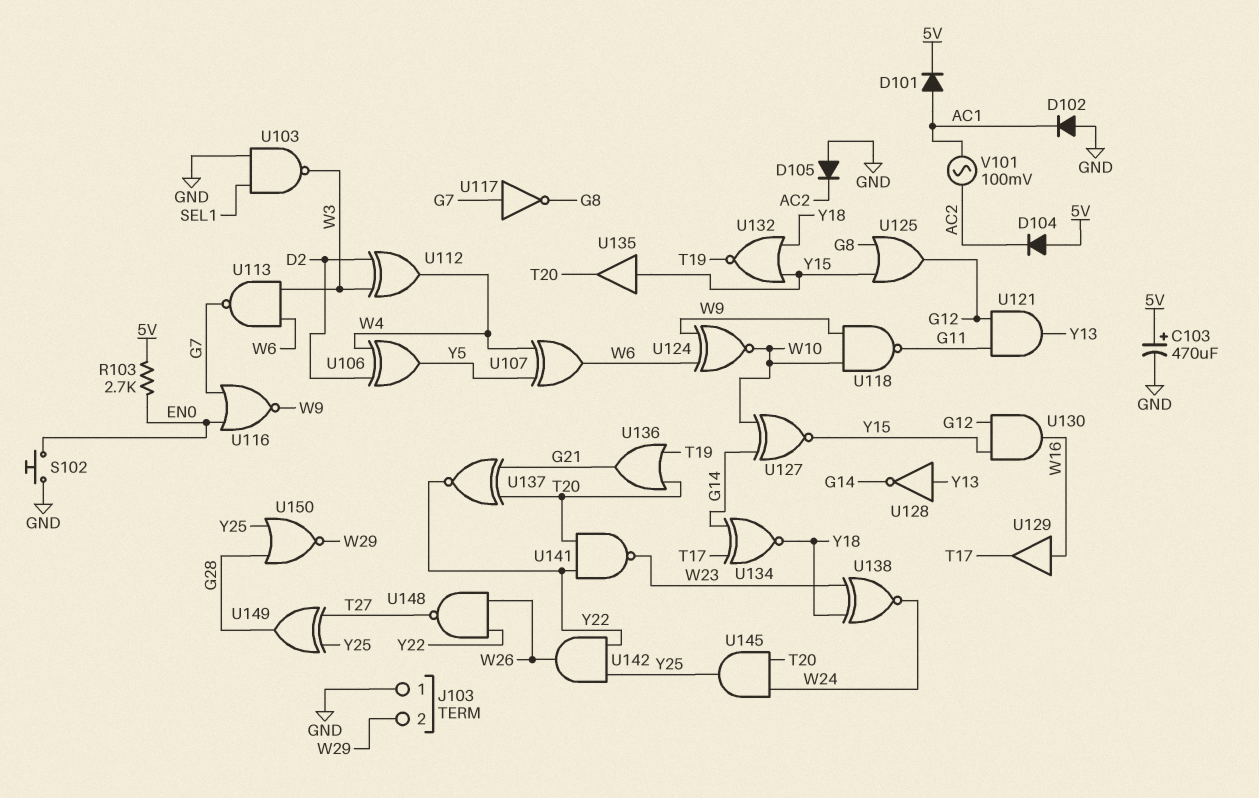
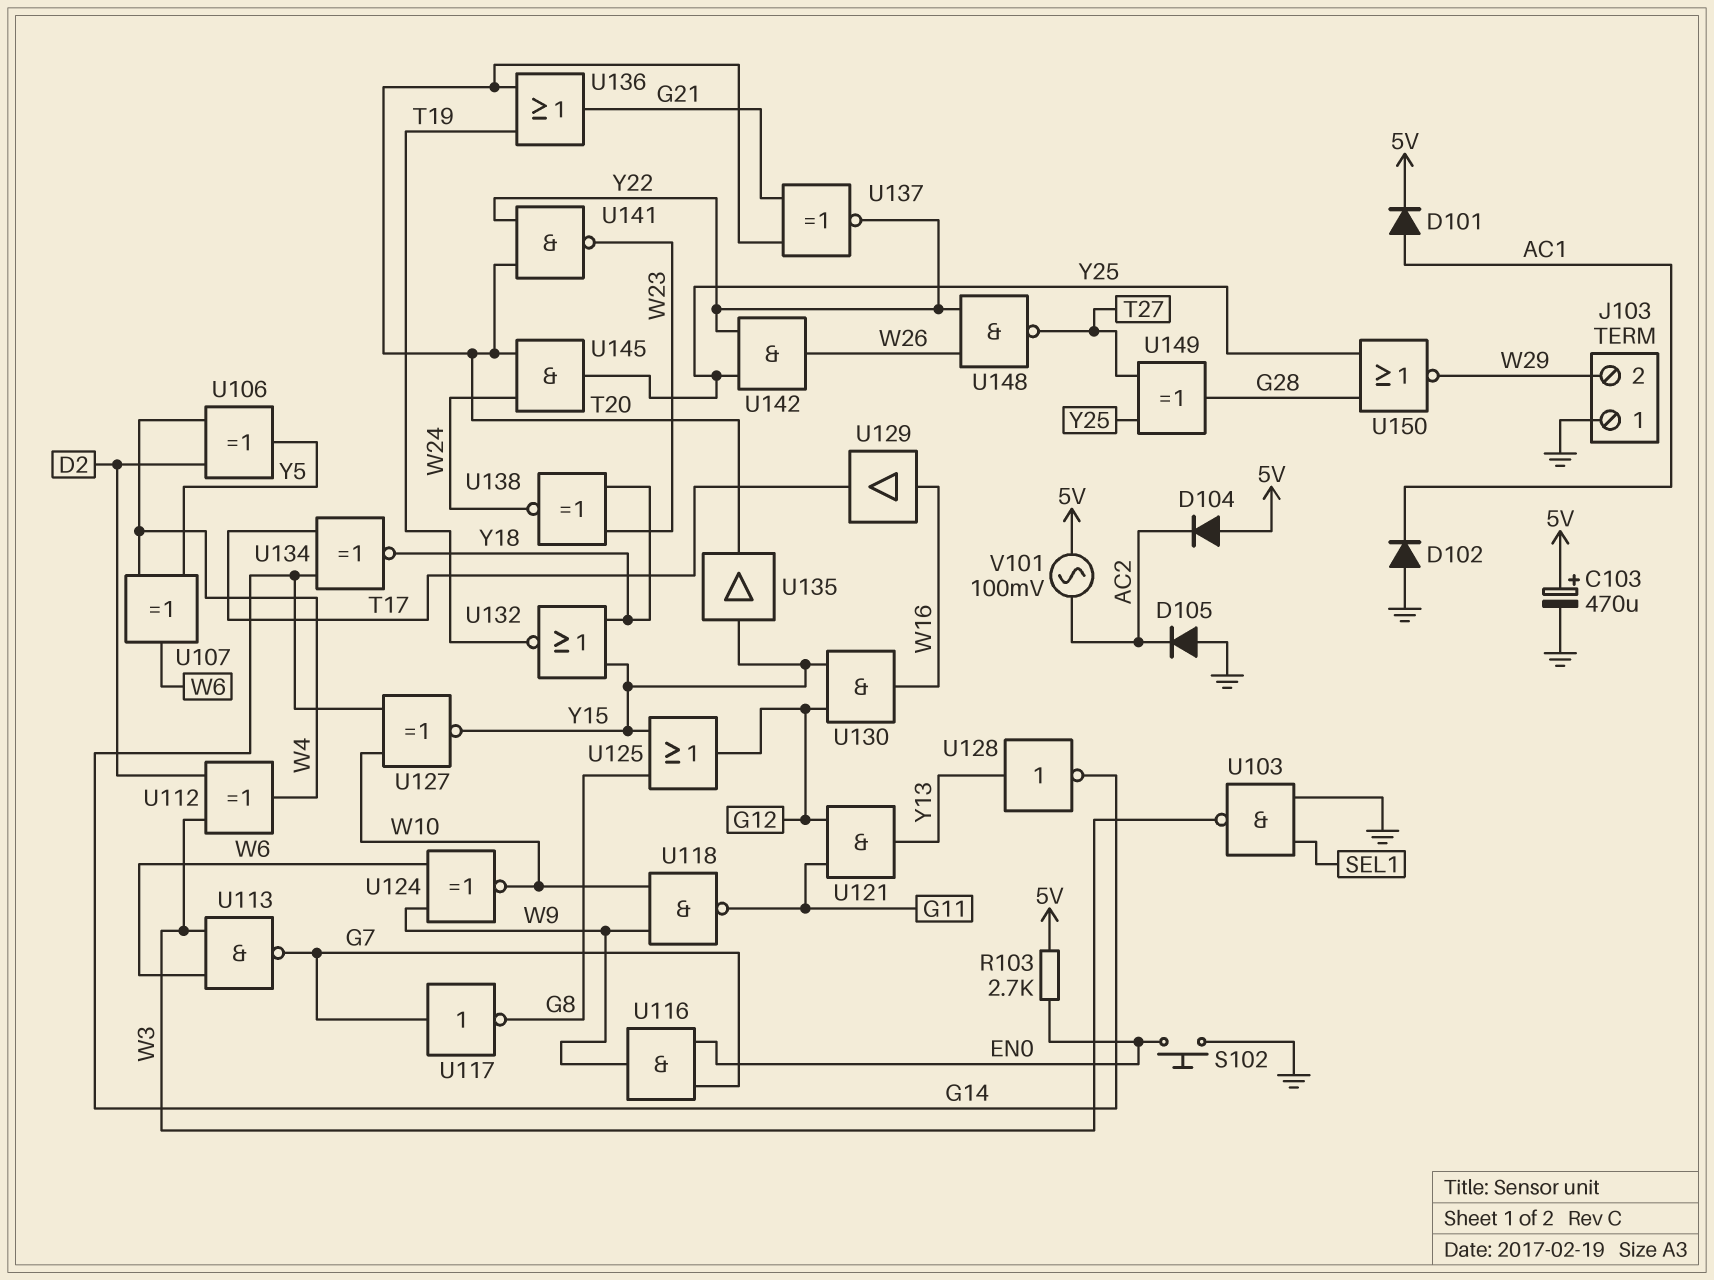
U116: NOR (in EN0, in G7, out W9) -> AND (in EN0, in G7, out W9)
V101: AC 100mV (AC1, AC2) -> AC 100mV (5V, AC2)

